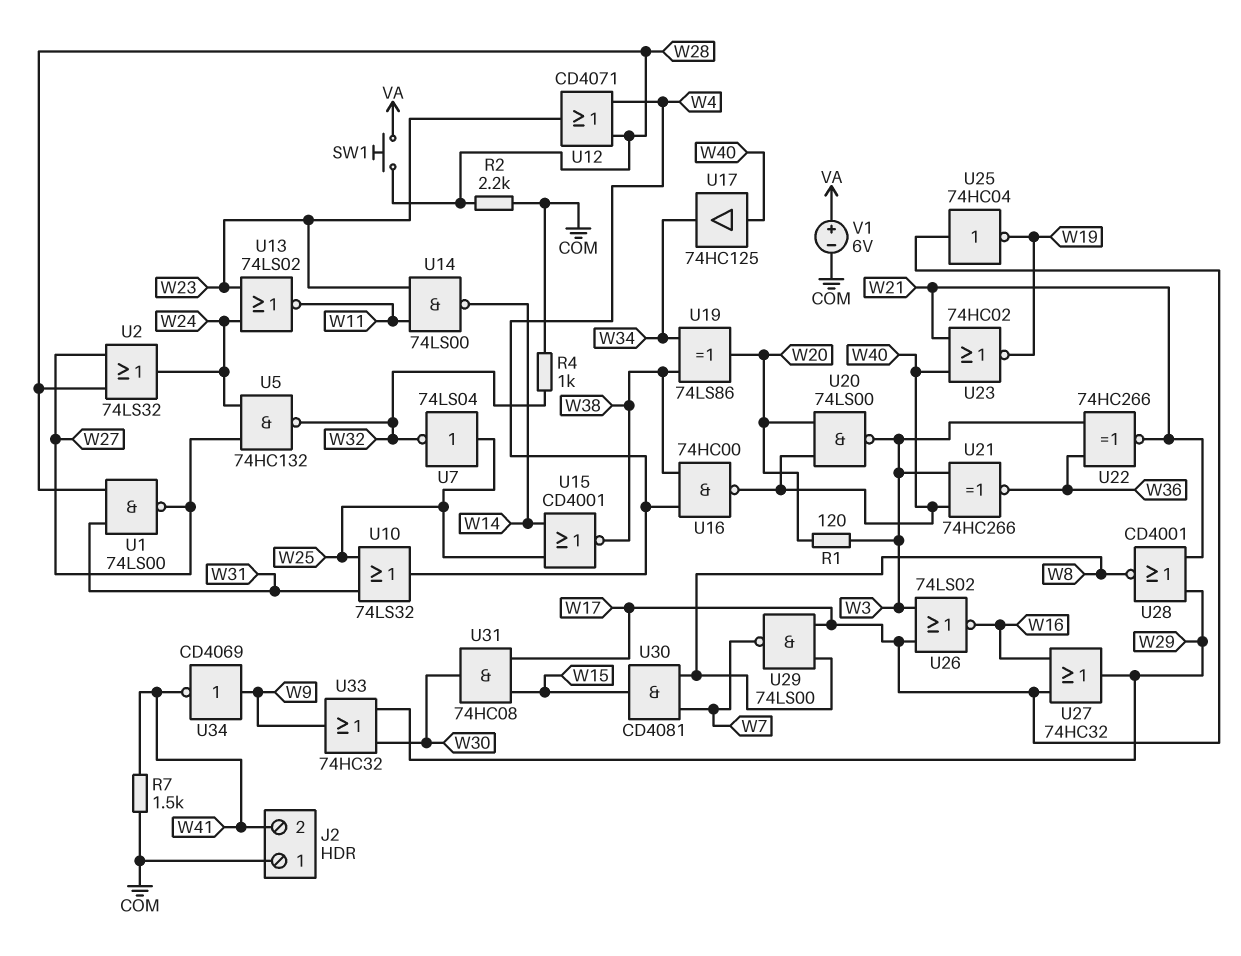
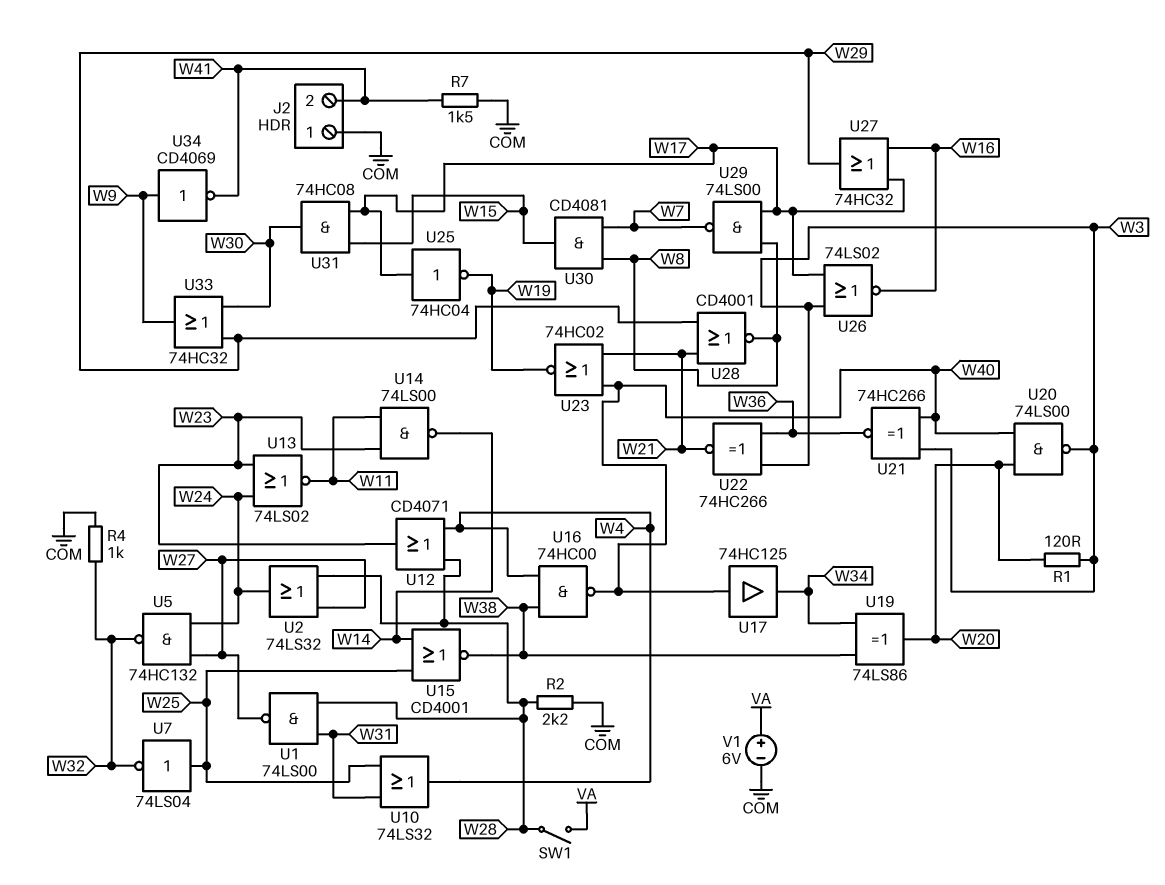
SW1: button (VA, W28) -> switch (VA, W28)

